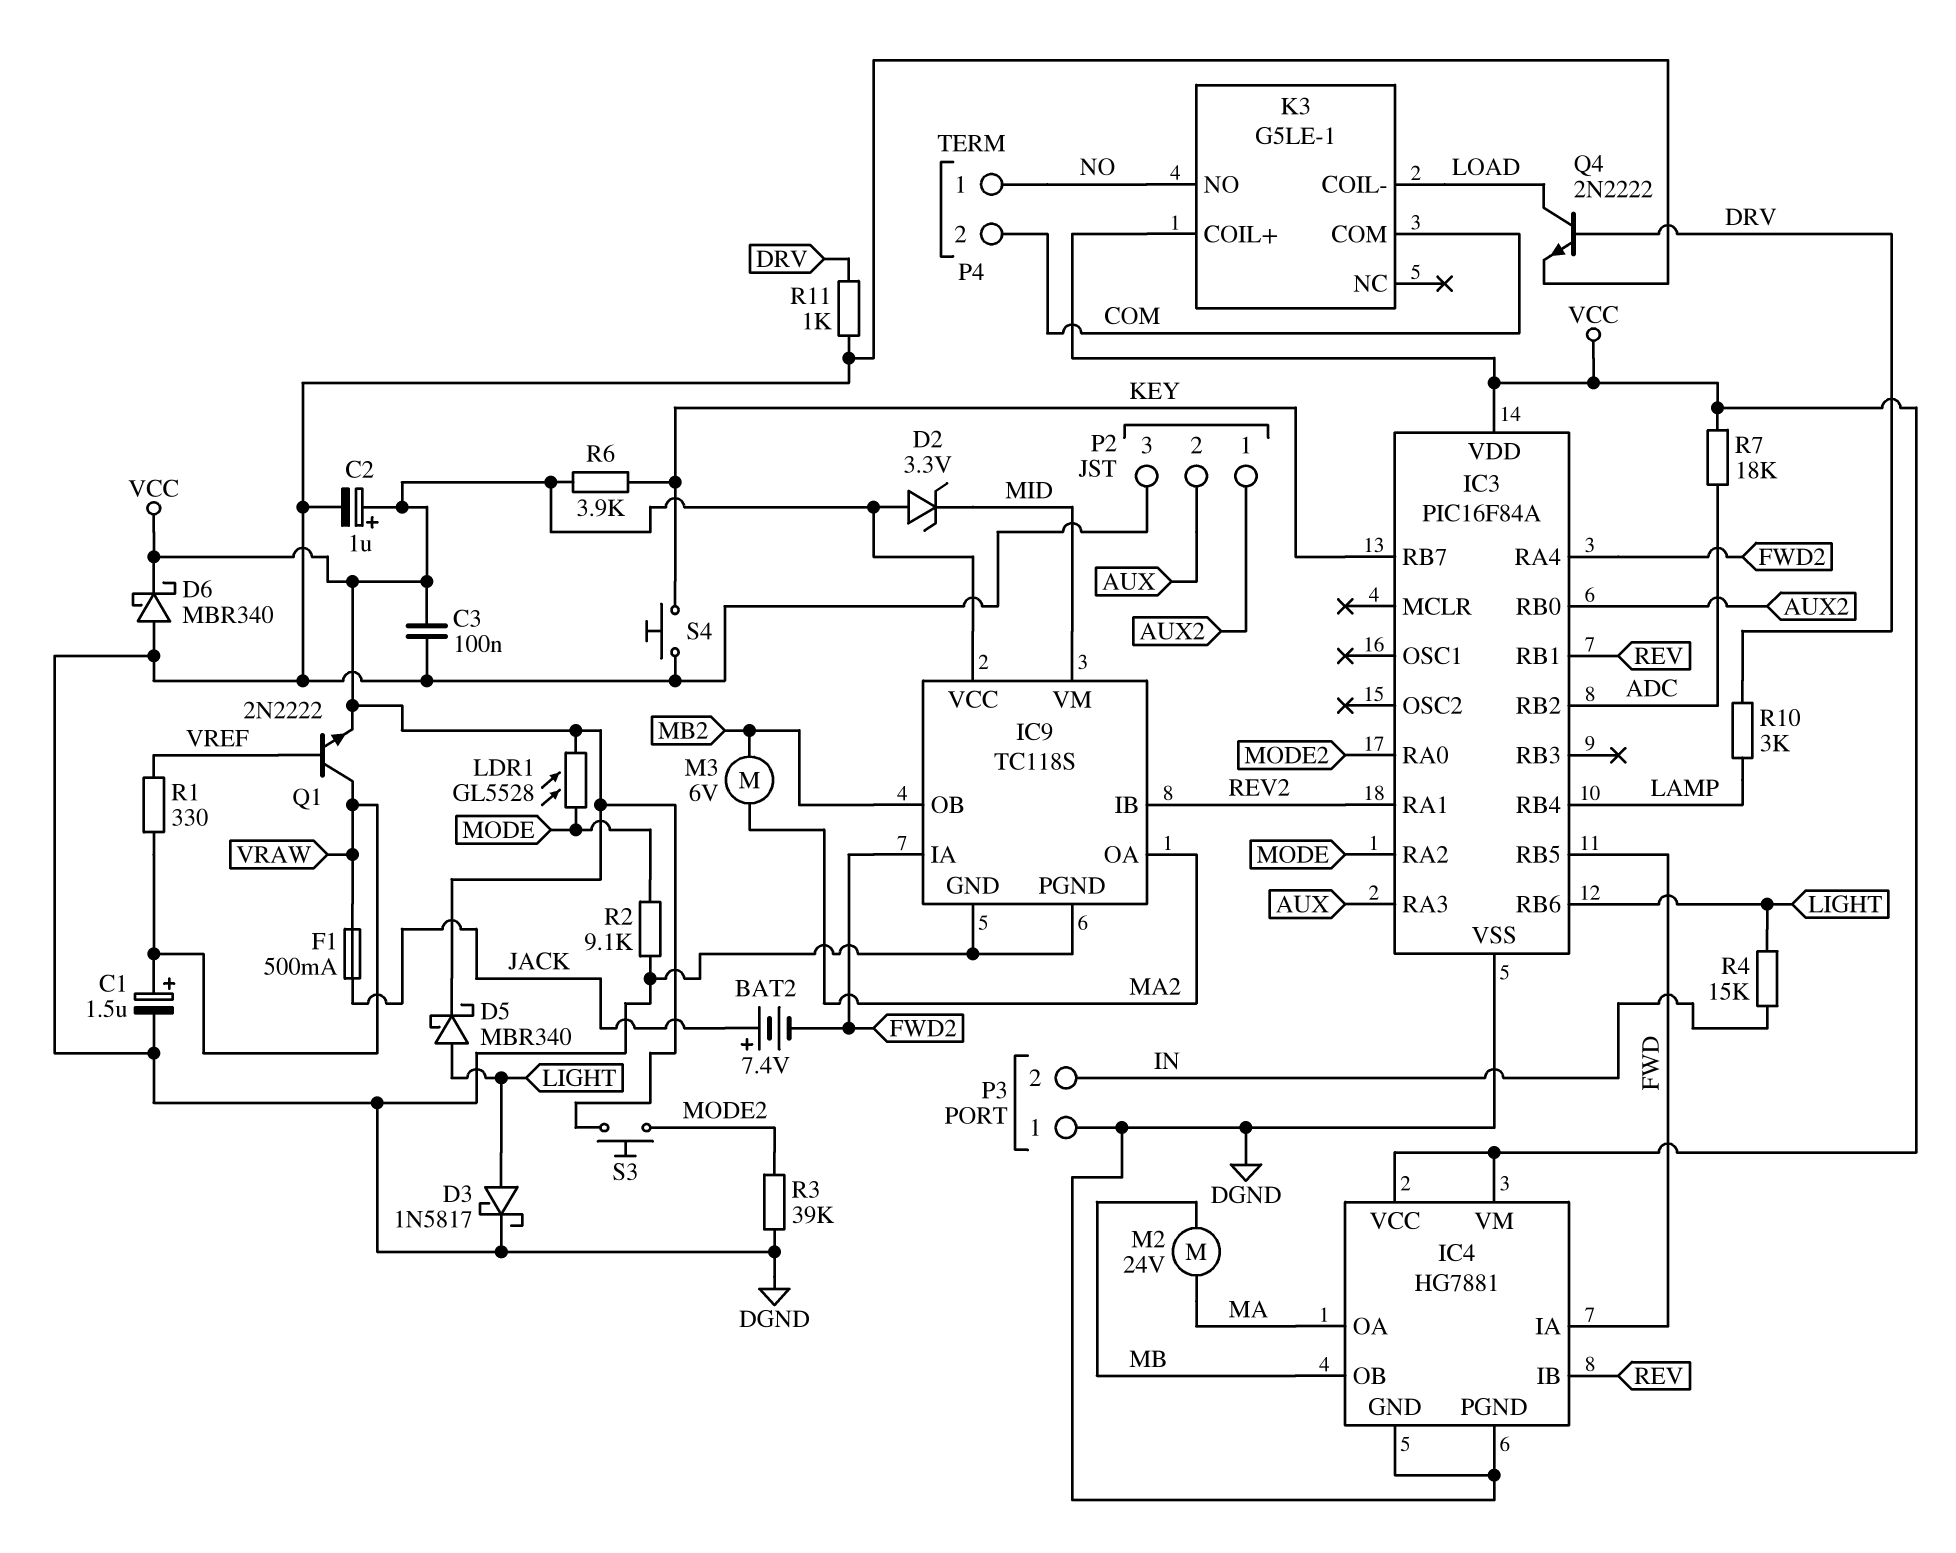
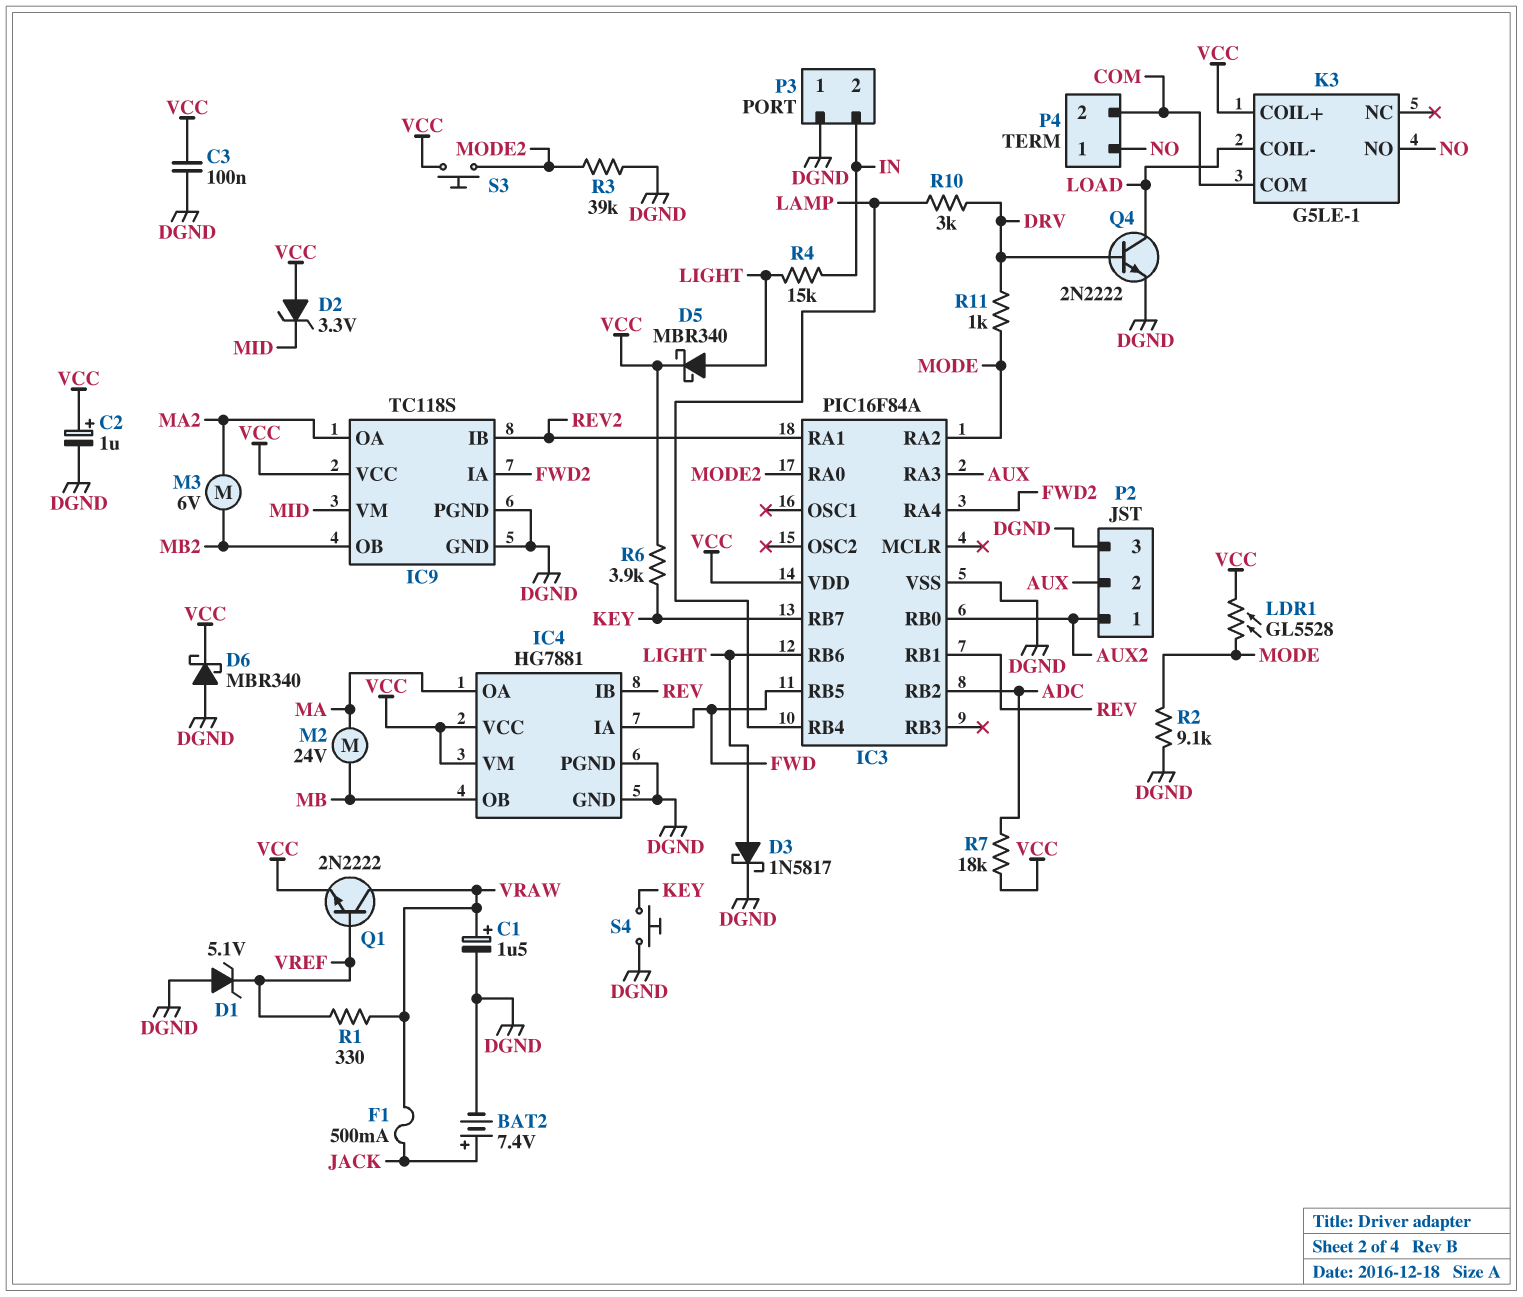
BAT2: 7.4V (plus JACK, minus FWD2) -> 7.4V (plus JACK, minus DGND)
D1: none -> zener 5.1V (A DGND, K VREF)
R11: 1k (DGND, DRV) -> 1k (DRV, MODE)

